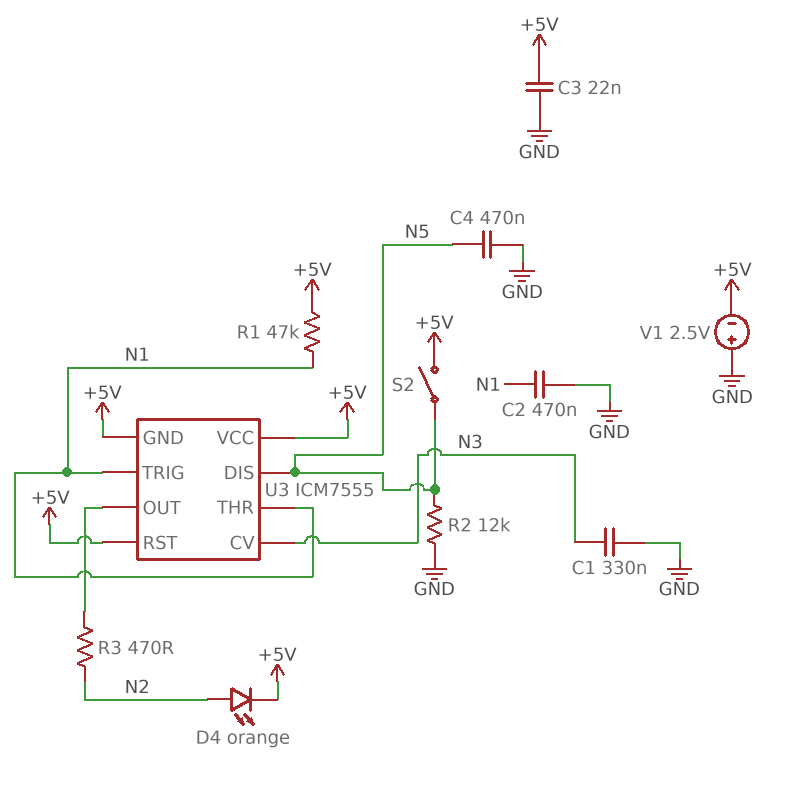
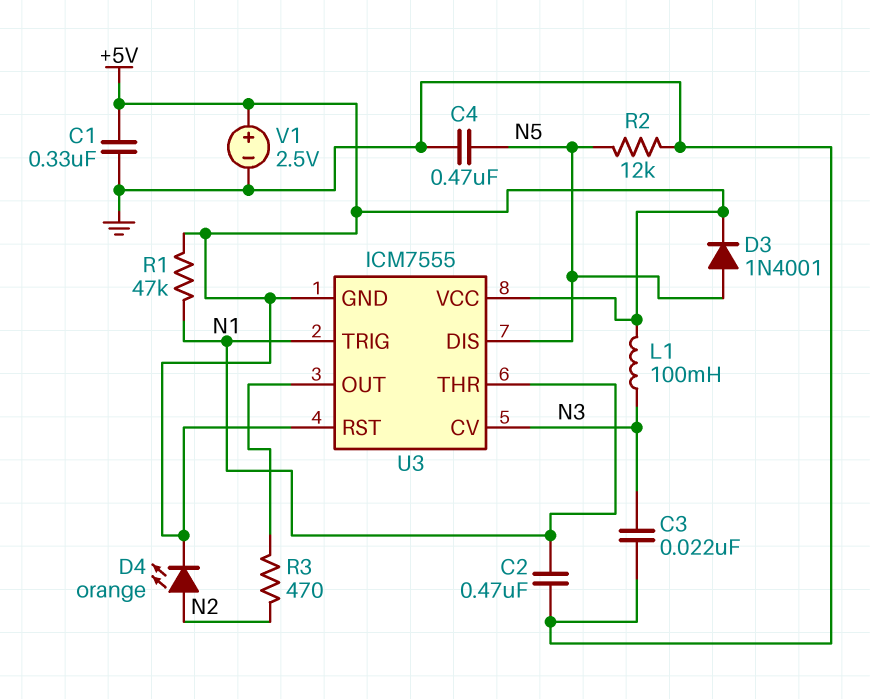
C1: 330nF (GND, N3) -> 330nF (+5V, GND)
C3: 22nF (+5V, GND) -> 22nF (GND, N3)
D3: none -> diode 1N4001 (A N5, K +5V)
L1: none -> 100mH (+5V, N3)
S2: switch (+5V, N5) -> none
V1: 2.5V (plus GND, minus +5V) -> 2.5V (plus +5V, minus GND)

